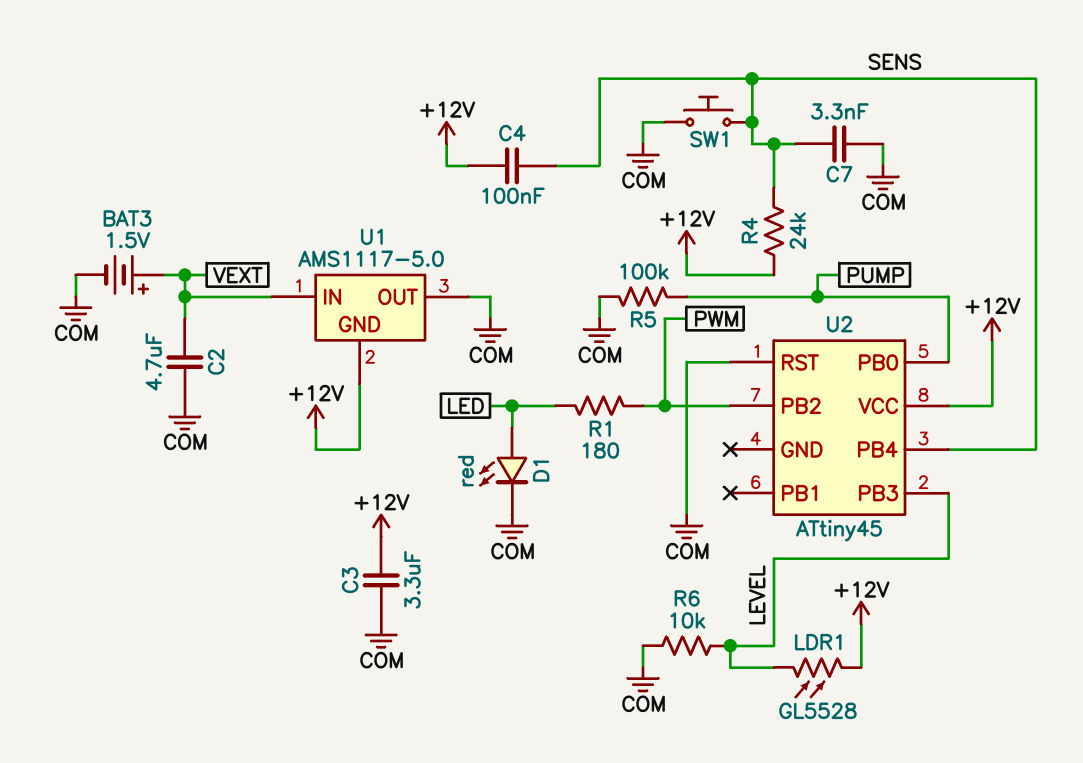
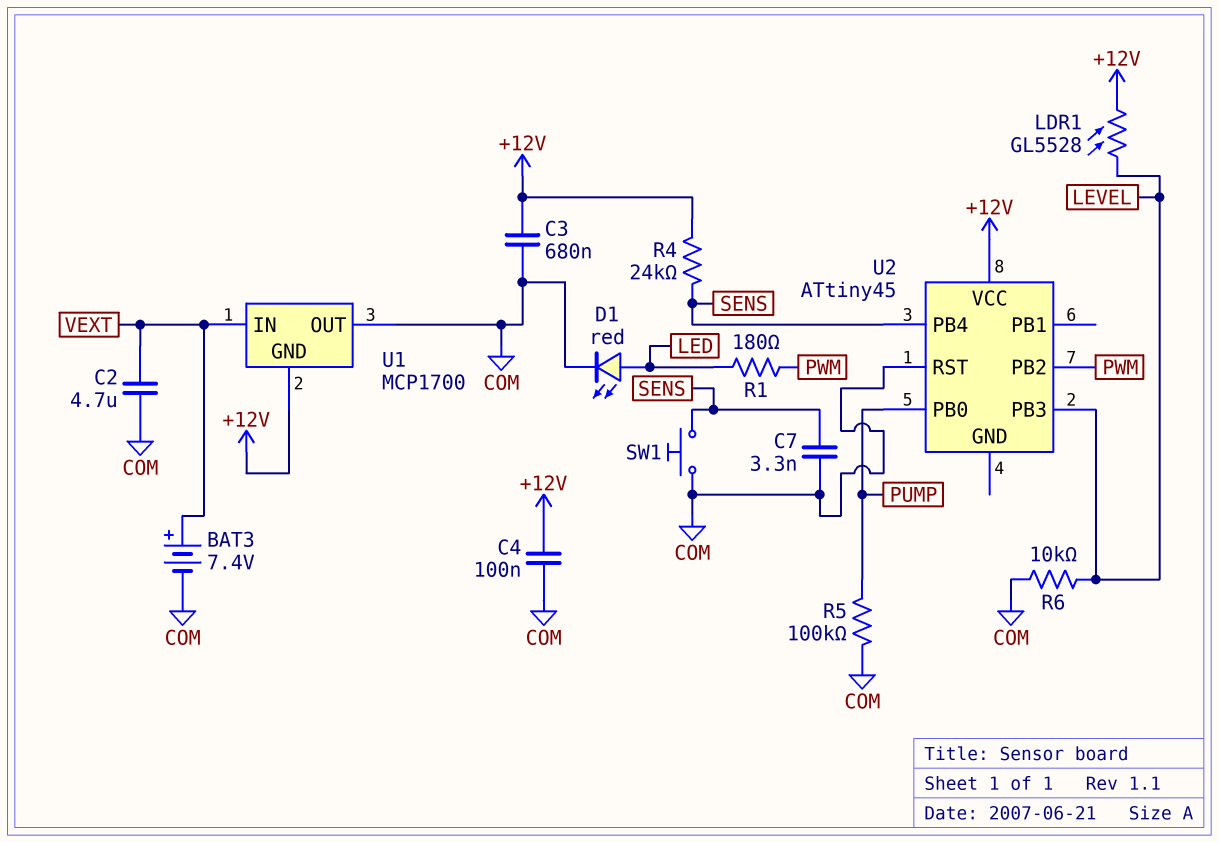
BAT3: 1.5V (plus VEXT, minus COM) -> 7.4V (plus VEXT, minus COM)
C3: 3.3uF (+12V, COM) -> 680nF (+12V, COM)
C4: 100nF (+12V, SENS) -> 100nF (+12V, COM)
U1: AMS1117-5.0 -> MCP1700

